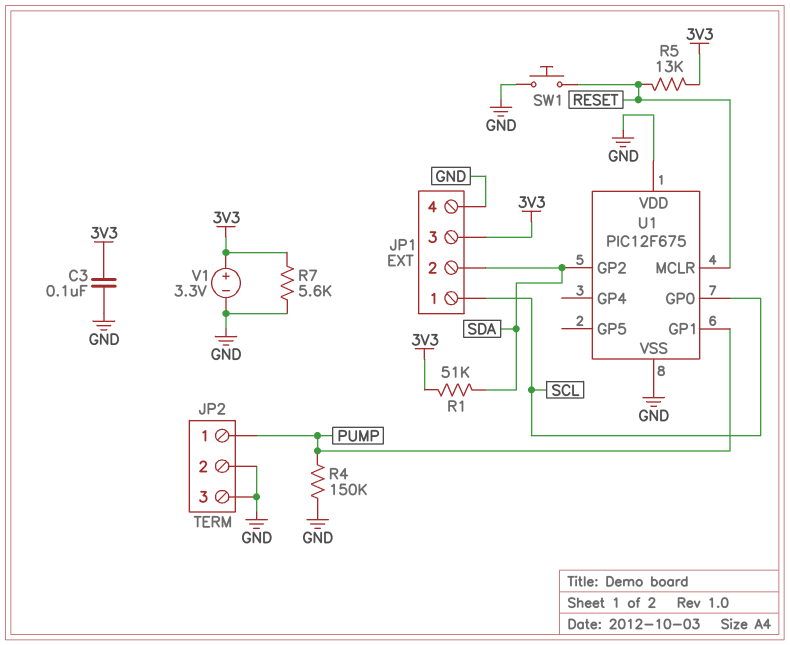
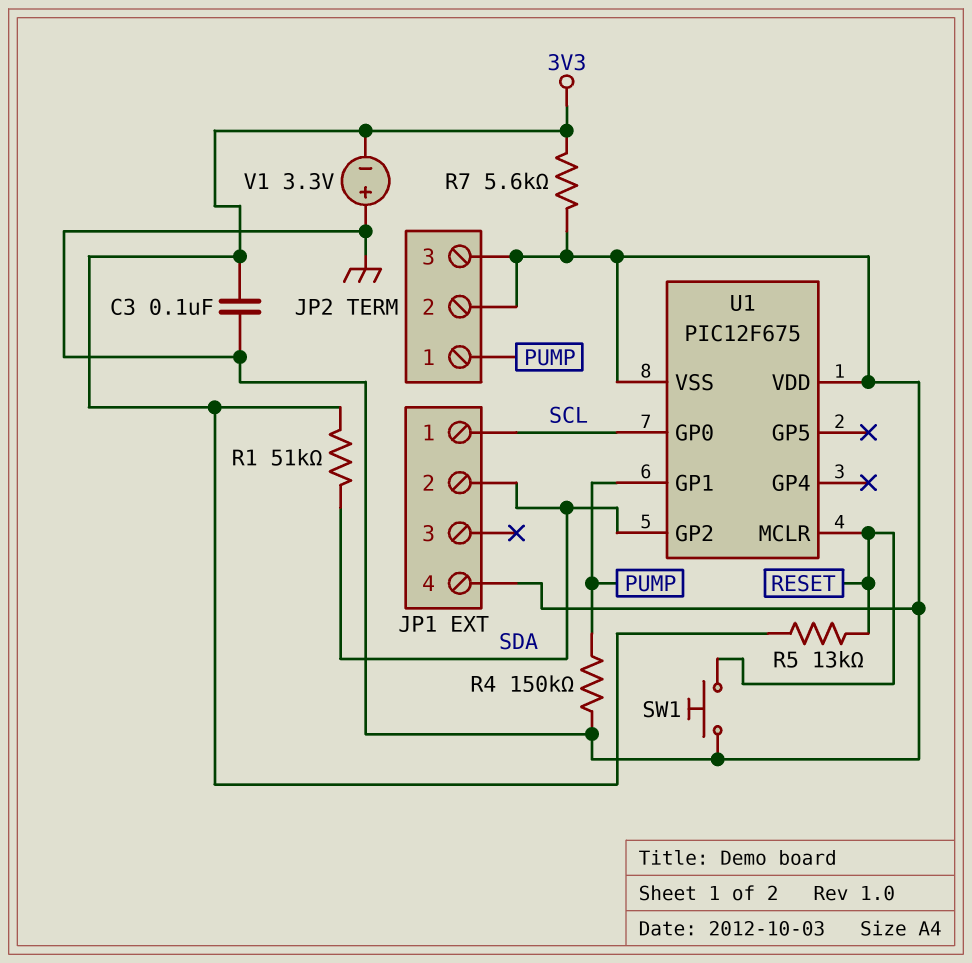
JP1 pin 3: 3V3 -> none
V1: 3.3V (plus 3V3, minus GND) -> 3.3V (plus GND, minus 3V3)

